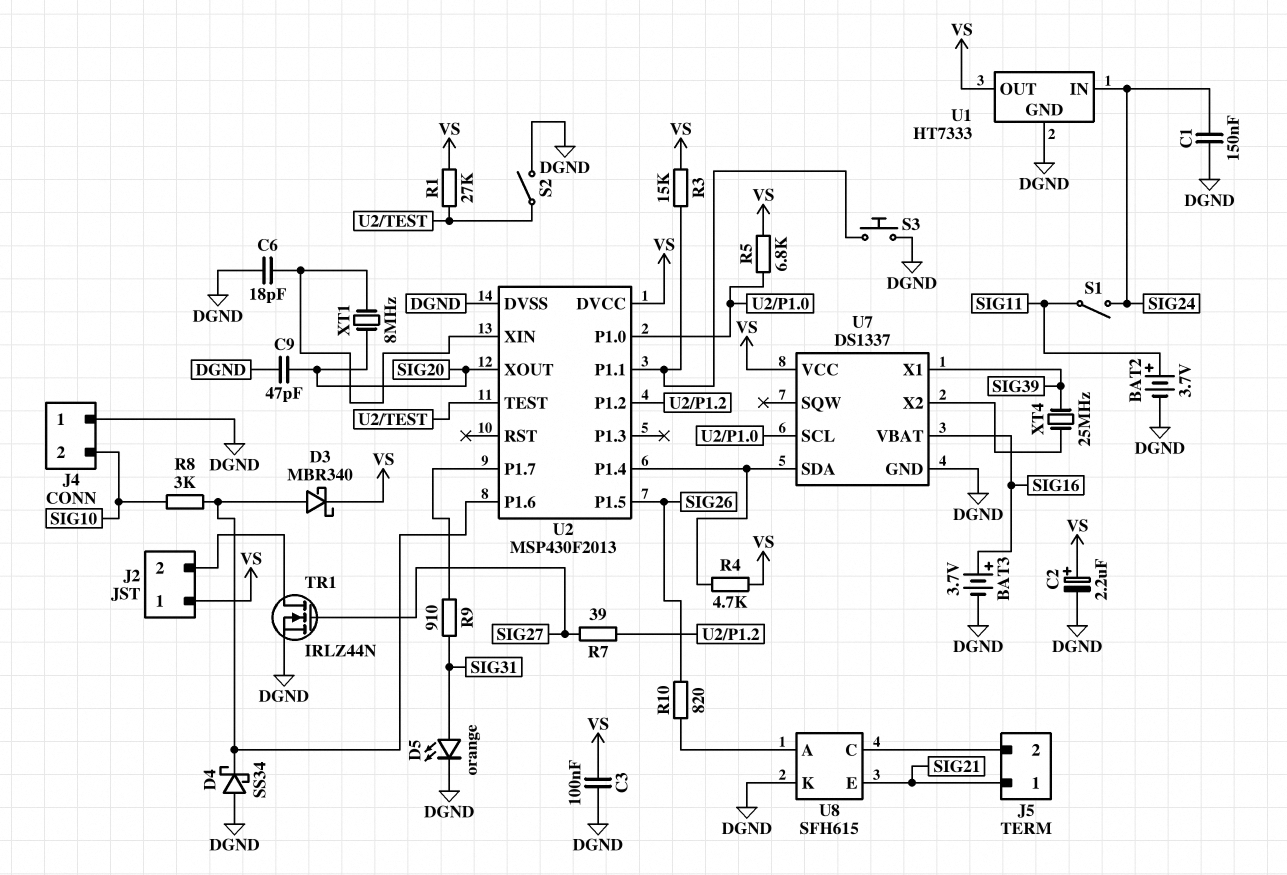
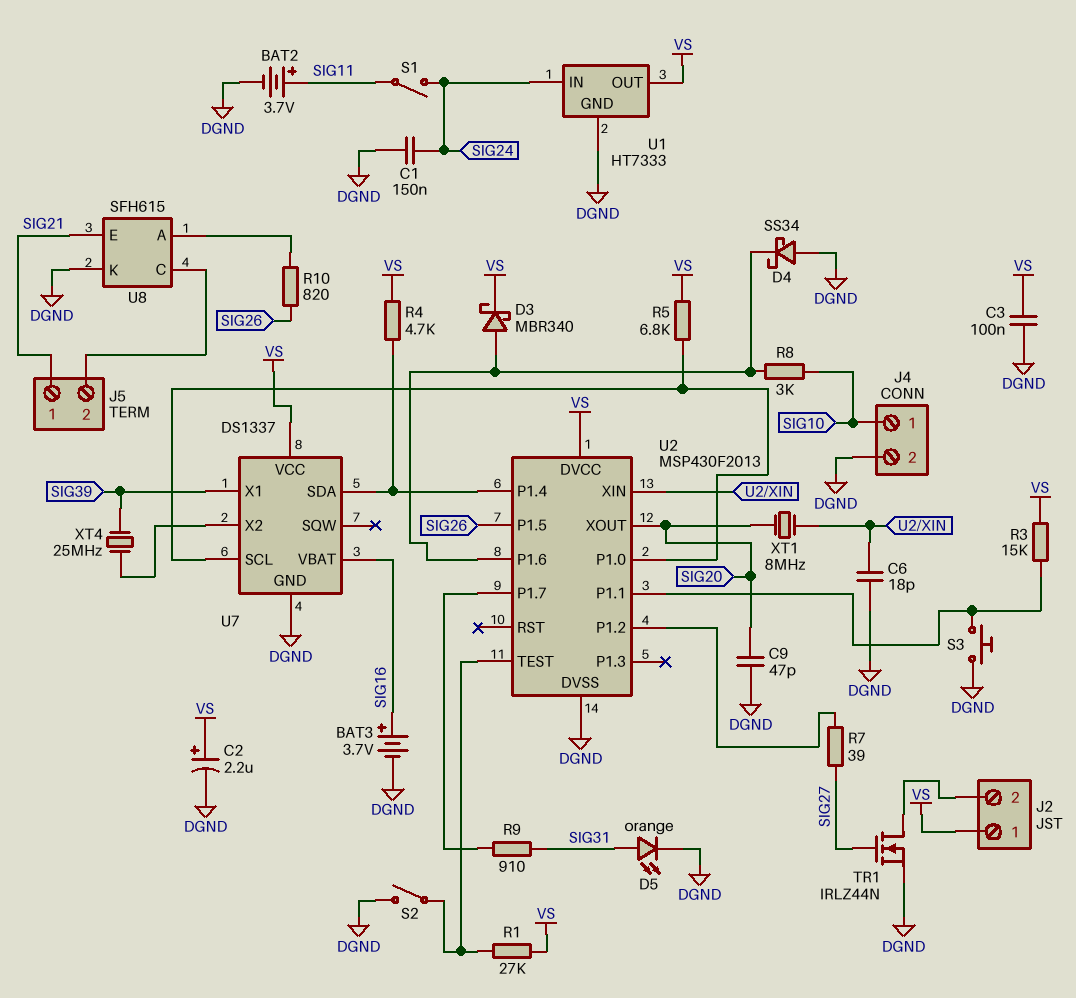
J4 pin 1: DGND -> SIG10
J4 pin 2: SIG10 -> DGND

